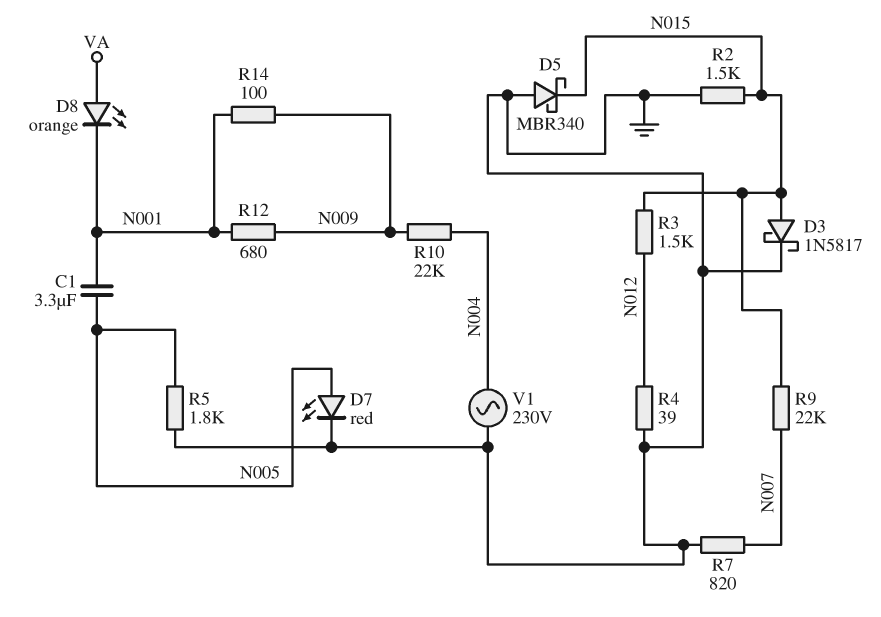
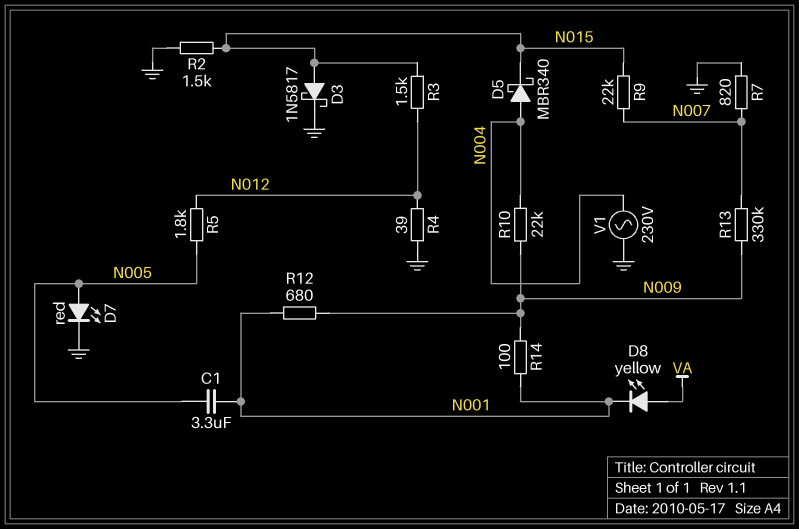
D5: schottky MBR340 (A GND, K N015) -> schottky MBR340 (A N004, K N015)
D8: LED orange (A VA, K N001) -> LED yellow (A VA, K N001)
R5: 1.8k (GND, N005) -> 1.8k (N005, N012)
R13: none -> 330k (N007, N009)

